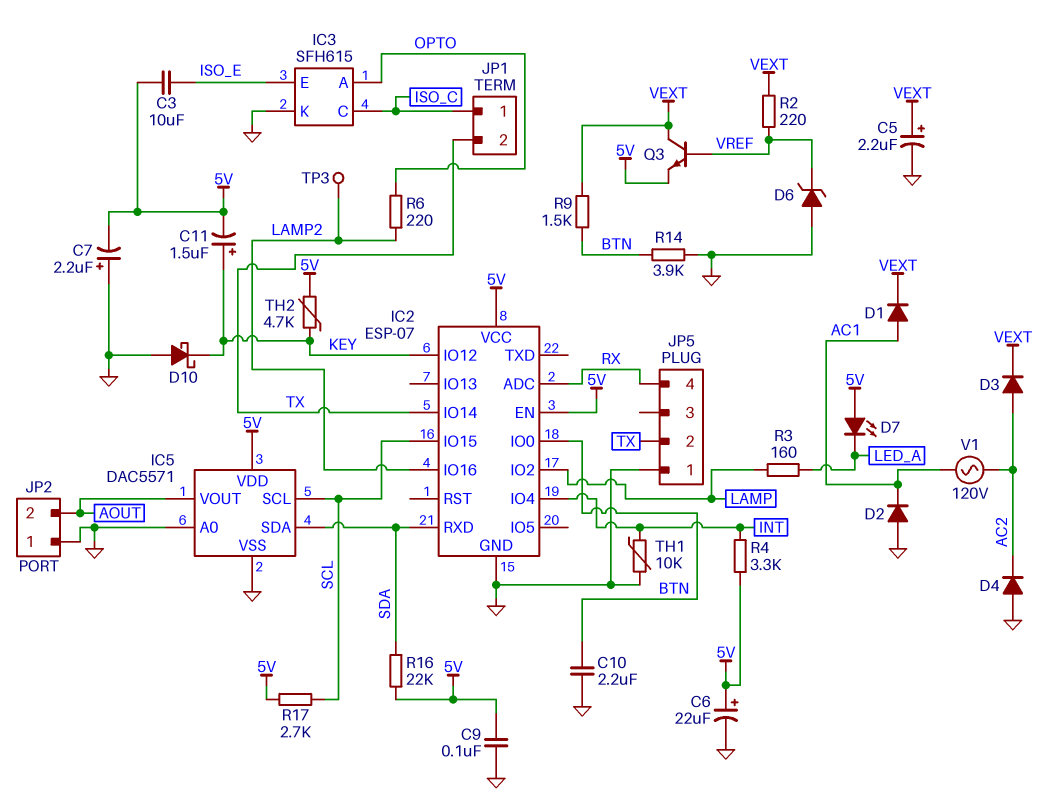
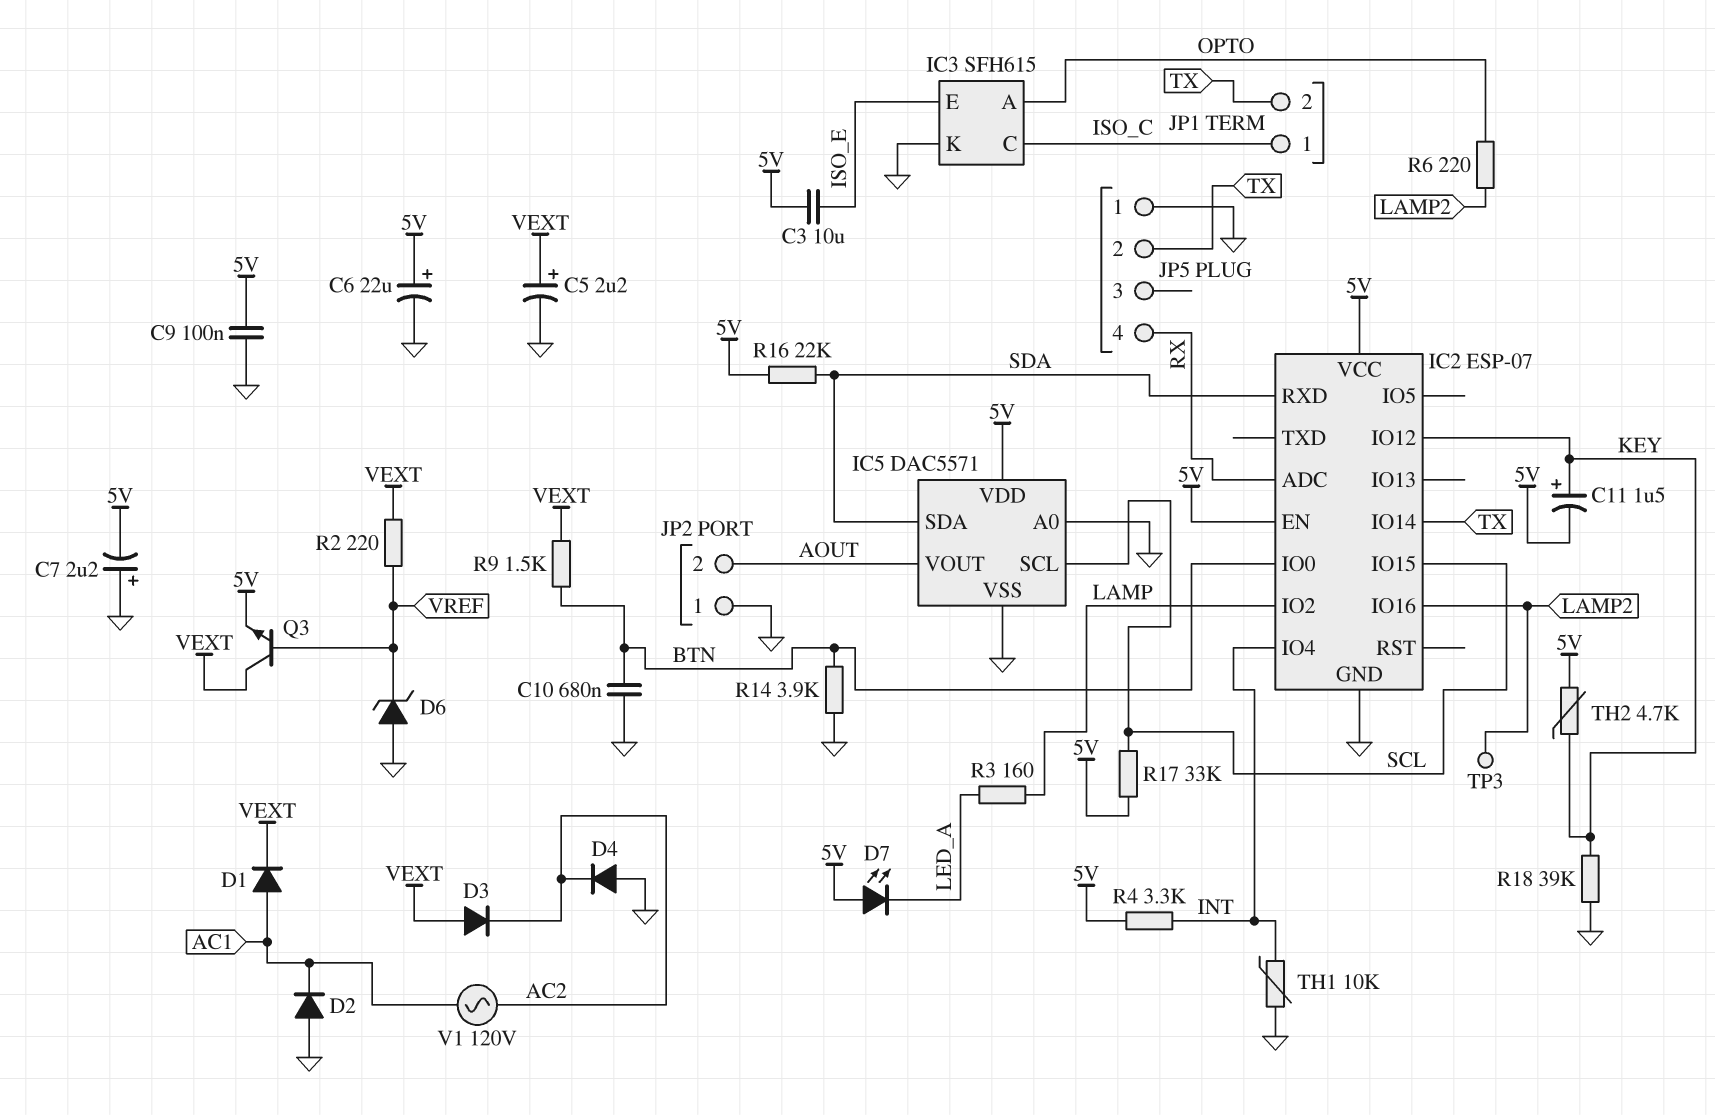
C10: 2.2uF (BTN, GND) -> 680nF (BTN, GND)
D3: diode (A AC2, K VEXT) -> diode (A VEXT, K AC2)
D10: schottky (A GND, K KEY) -> none
R17: 2.7k (5V, SCL) -> 33k (5V, SCL)
R18: none -> 39k (GND, KEY)

